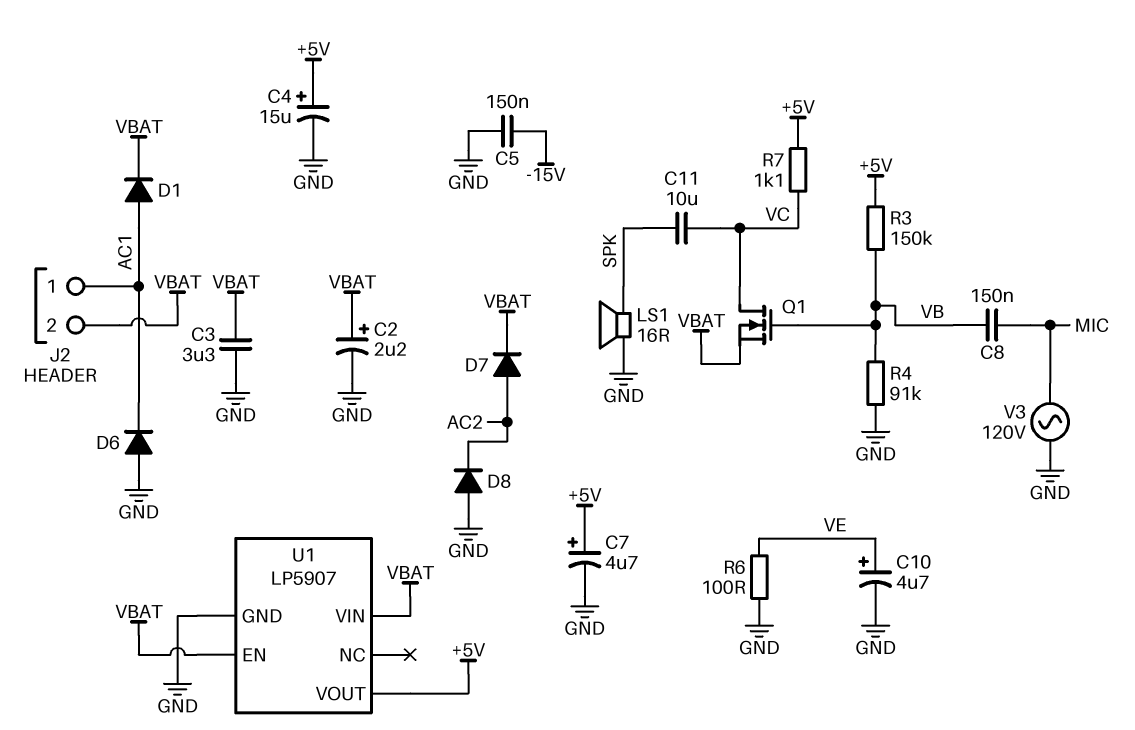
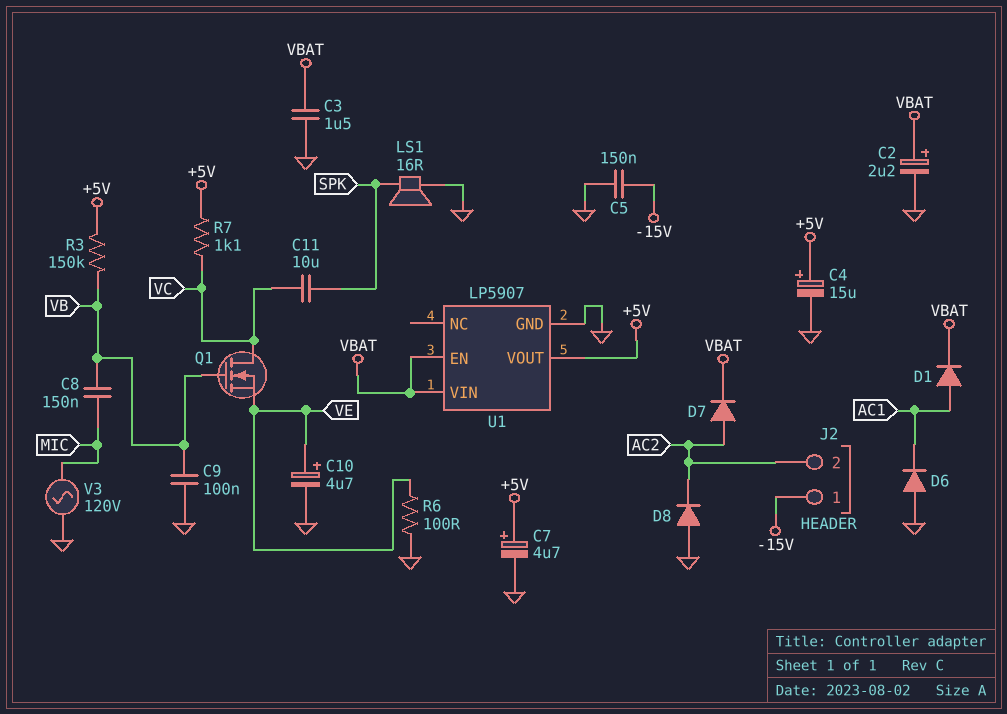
C3: 3.3uF (GND, VBAT) -> 1.5uF (GND, VBAT)
C9: none -> 100nF (GND, VB)
J2 pin 1: AC1 -> -15V
J2 pin 2: VBAT -> AC2
Q1: NMOS (G VB, D VC, S VBAT) -> NMOS (G VB, D VC, S VE)
R4: 91k (GND, VB) -> none

